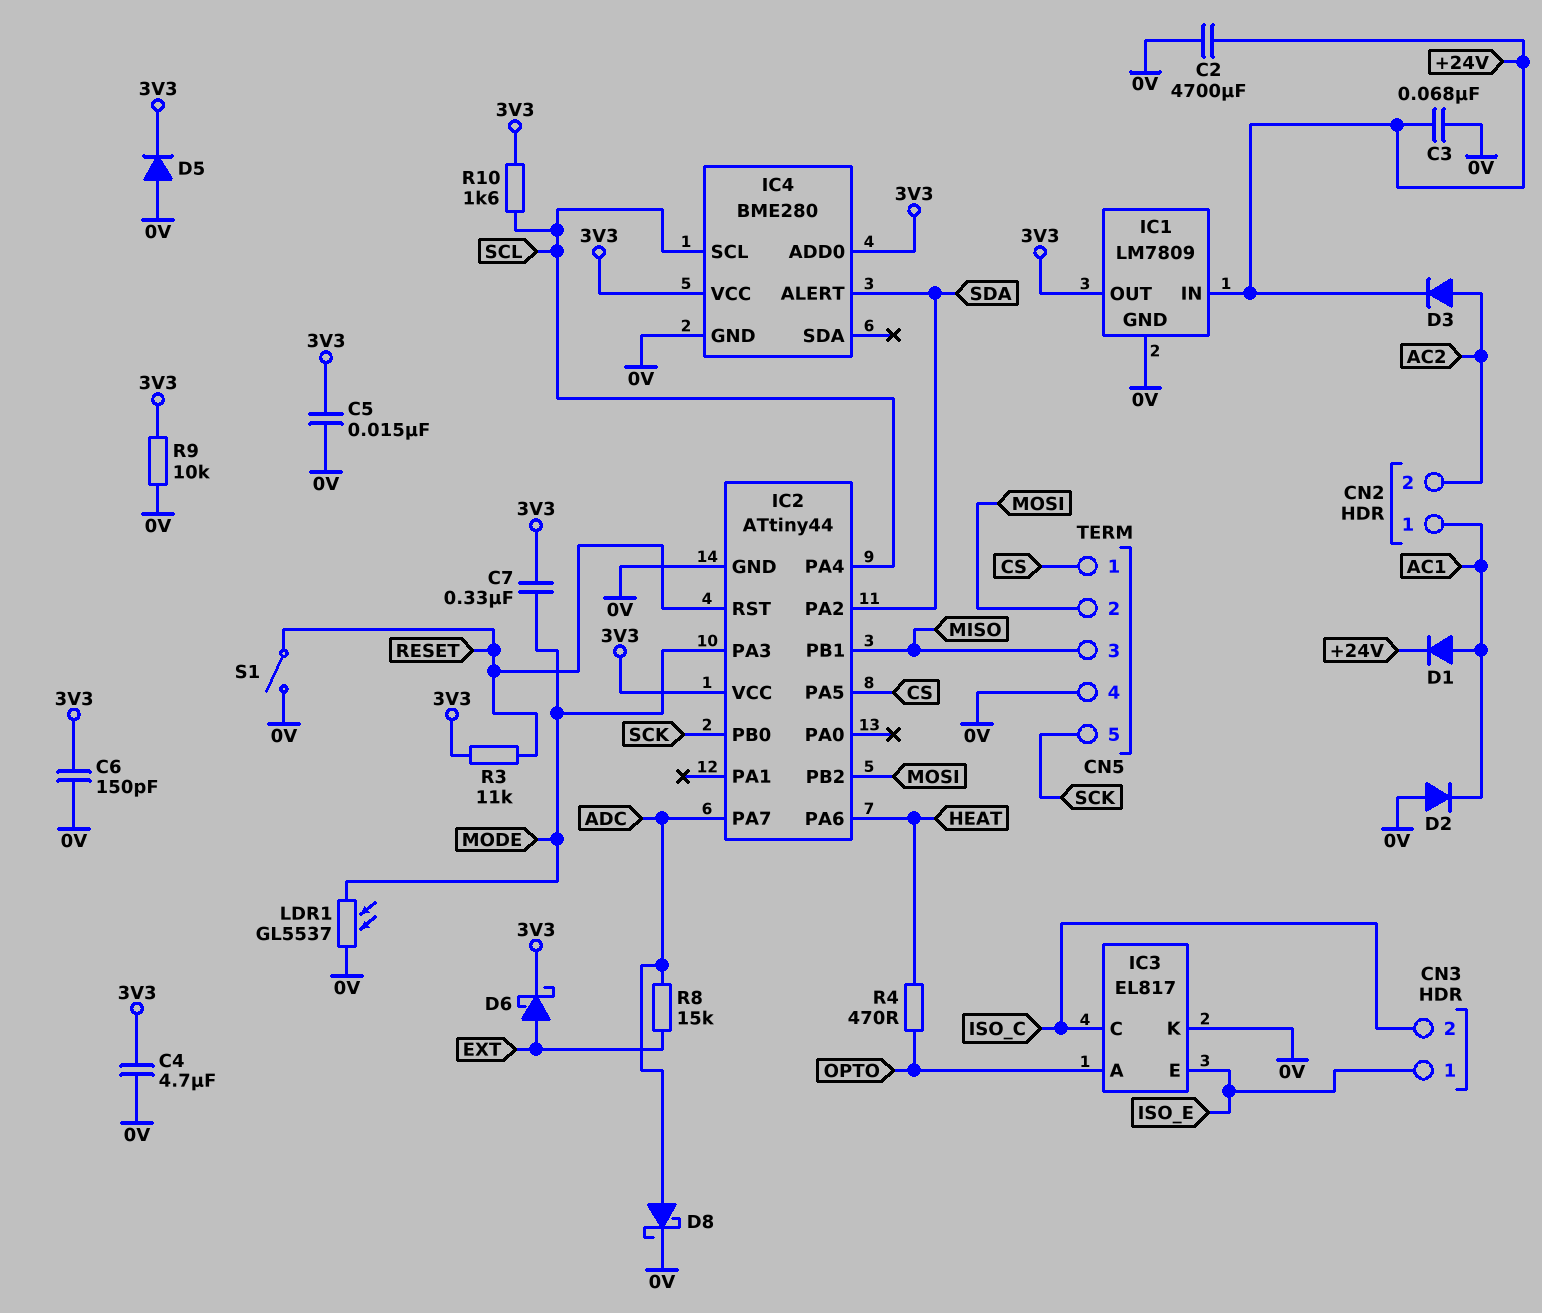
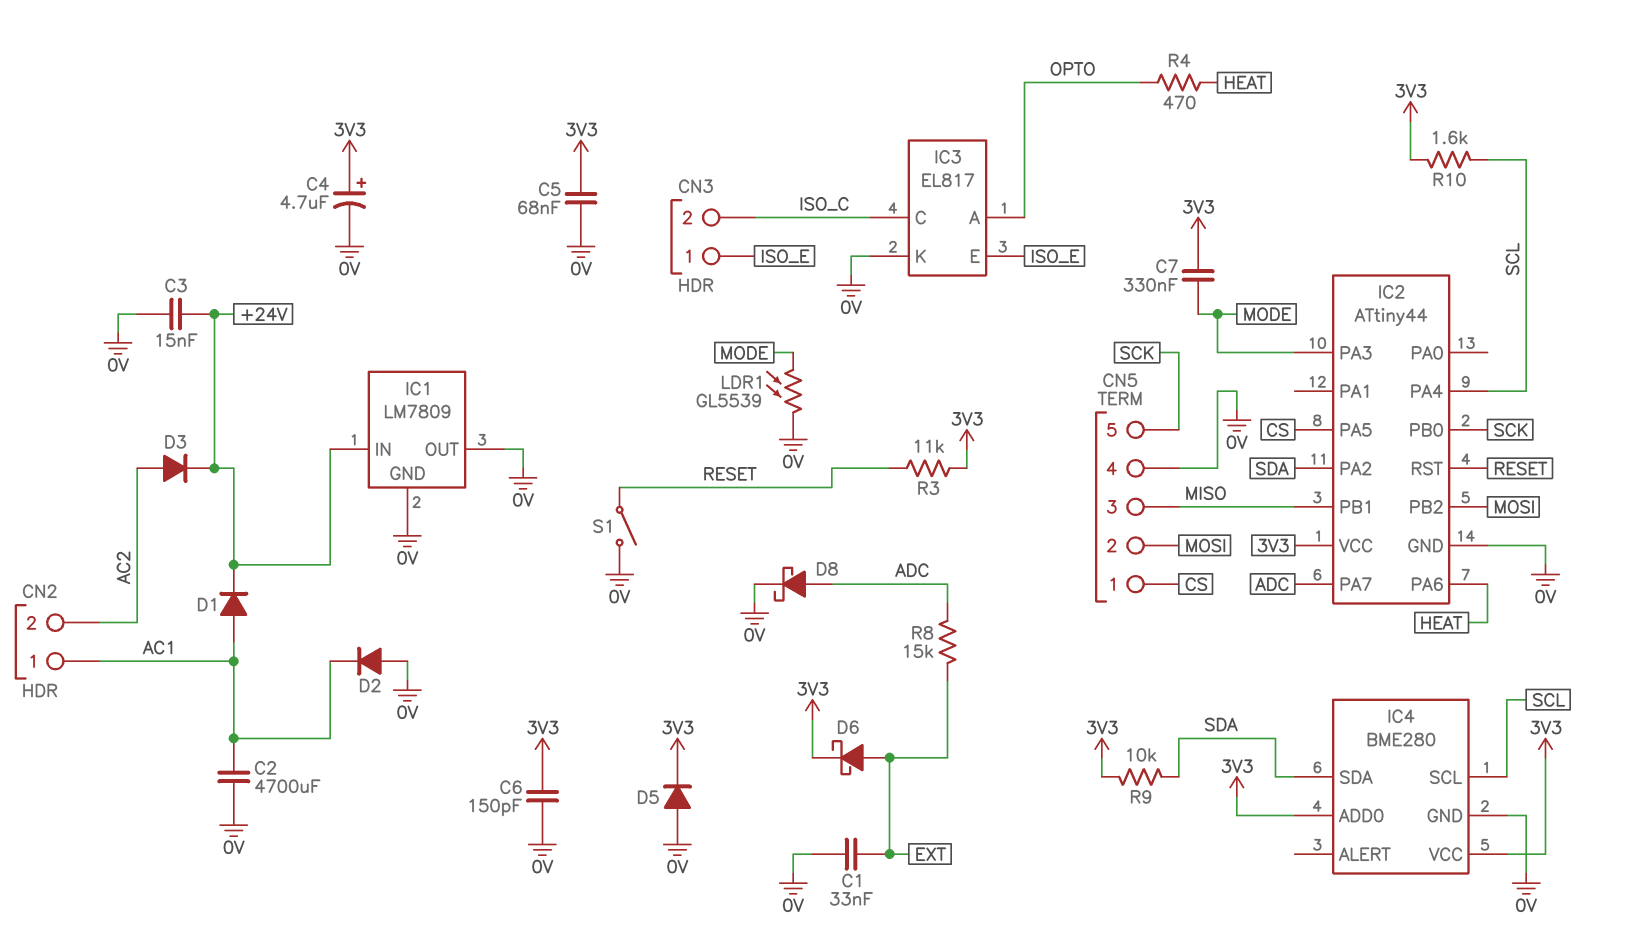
C1: none -> 33nF (0V, EXT)
C2: 4700uF (+24V, 0V) -> 4700uF (0V, AC1)
C3: 68nF (+24V, 0V) -> 15nF (+24V, 0V)
C4: 4.7uF (0V, 3V3) -> 4.7uF (plus 3V3, minus 0V)
C5: 15nF (0V, 3V3) -> 68nF (0V, 3V3)
IC1 pin OUT: 3V3 -> 0V
IC4 pin ALERT: SDA -> none
IC4 pin SDA: none -> SDA
LDR1: GL5537 (0V, MODE) -> GL5539 (0V, MODE)
R9: 10k (0V, 3V3) -> 10k (3V3, SDA)

